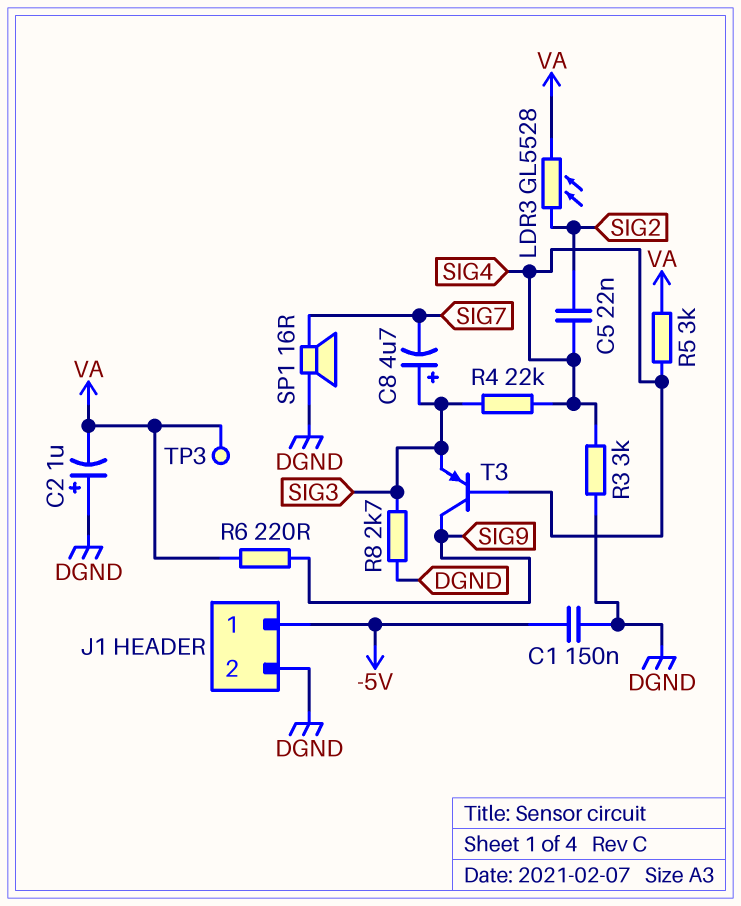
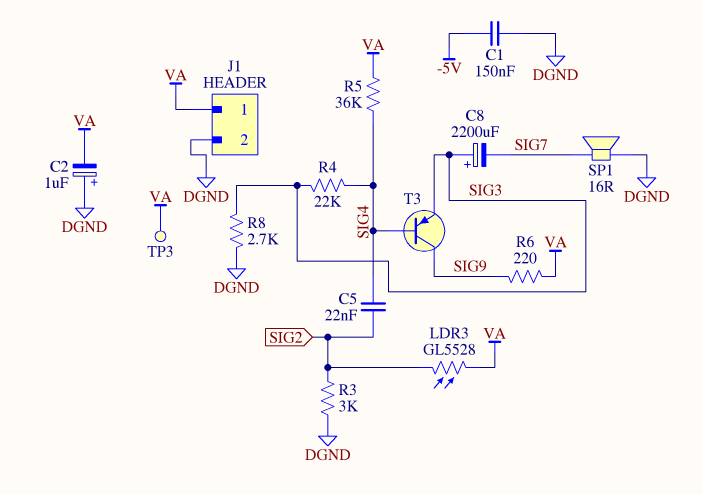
C8: 4.7uF (plus SIG3, minus SIG7) -> 2200uF (plus SIG3, minus SIG7)
J1 pin 1: -5V -> VA
R3: 3k (DGND, SIG4) -> 3k (DGND, SIG2)
R5: 3k (SIG4, VA) -> 36k (SIG4, VA)

